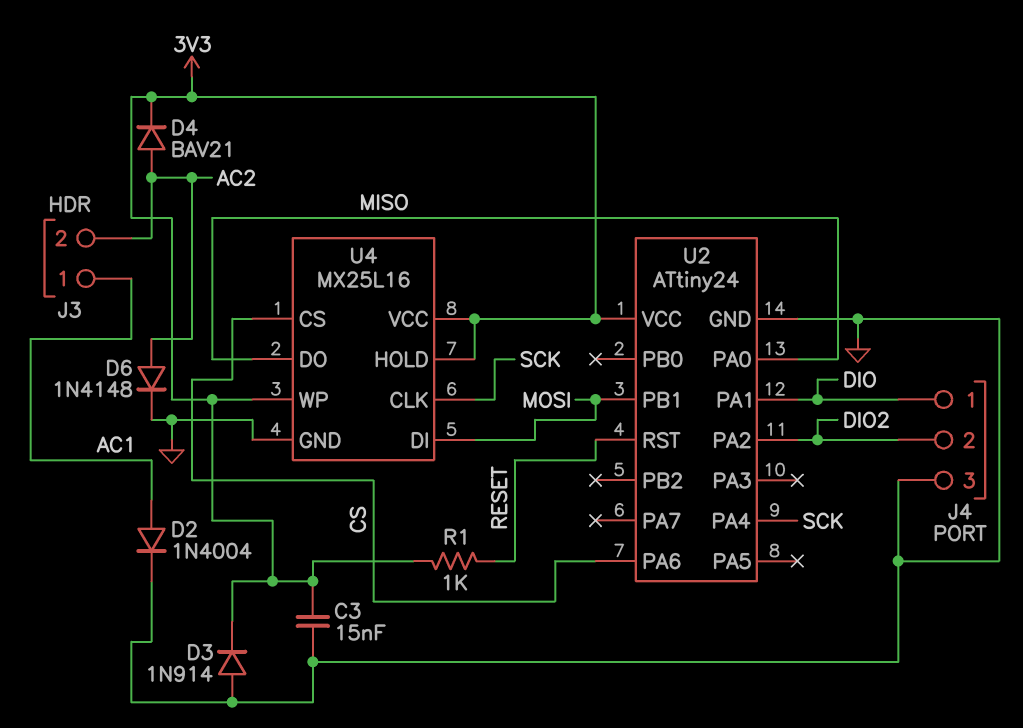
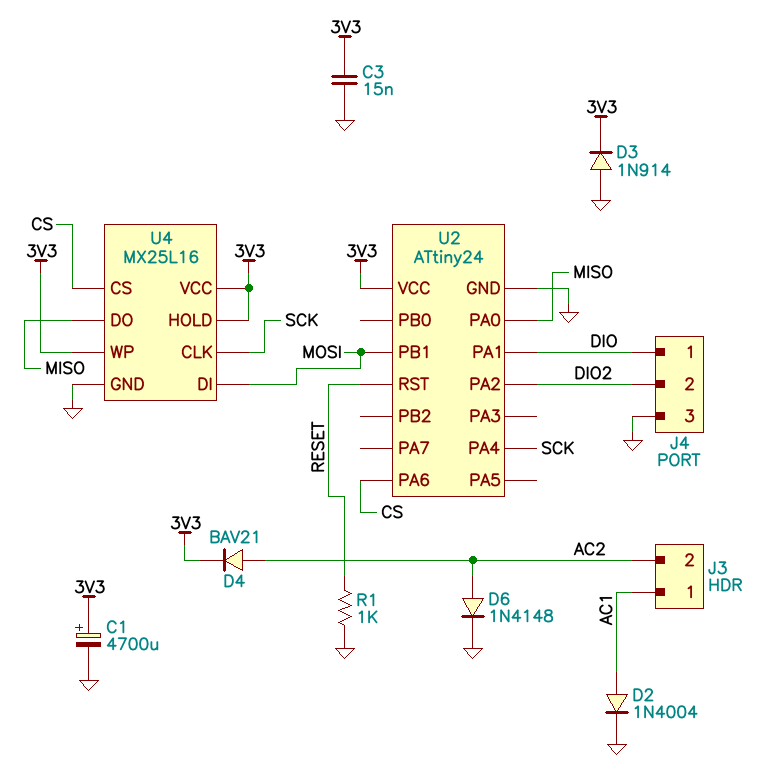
C1: none -> 4700uF (plus 3V3, minus GND)
R1: 1k (3V3, RESET) -> 1k (GND, RESET)

